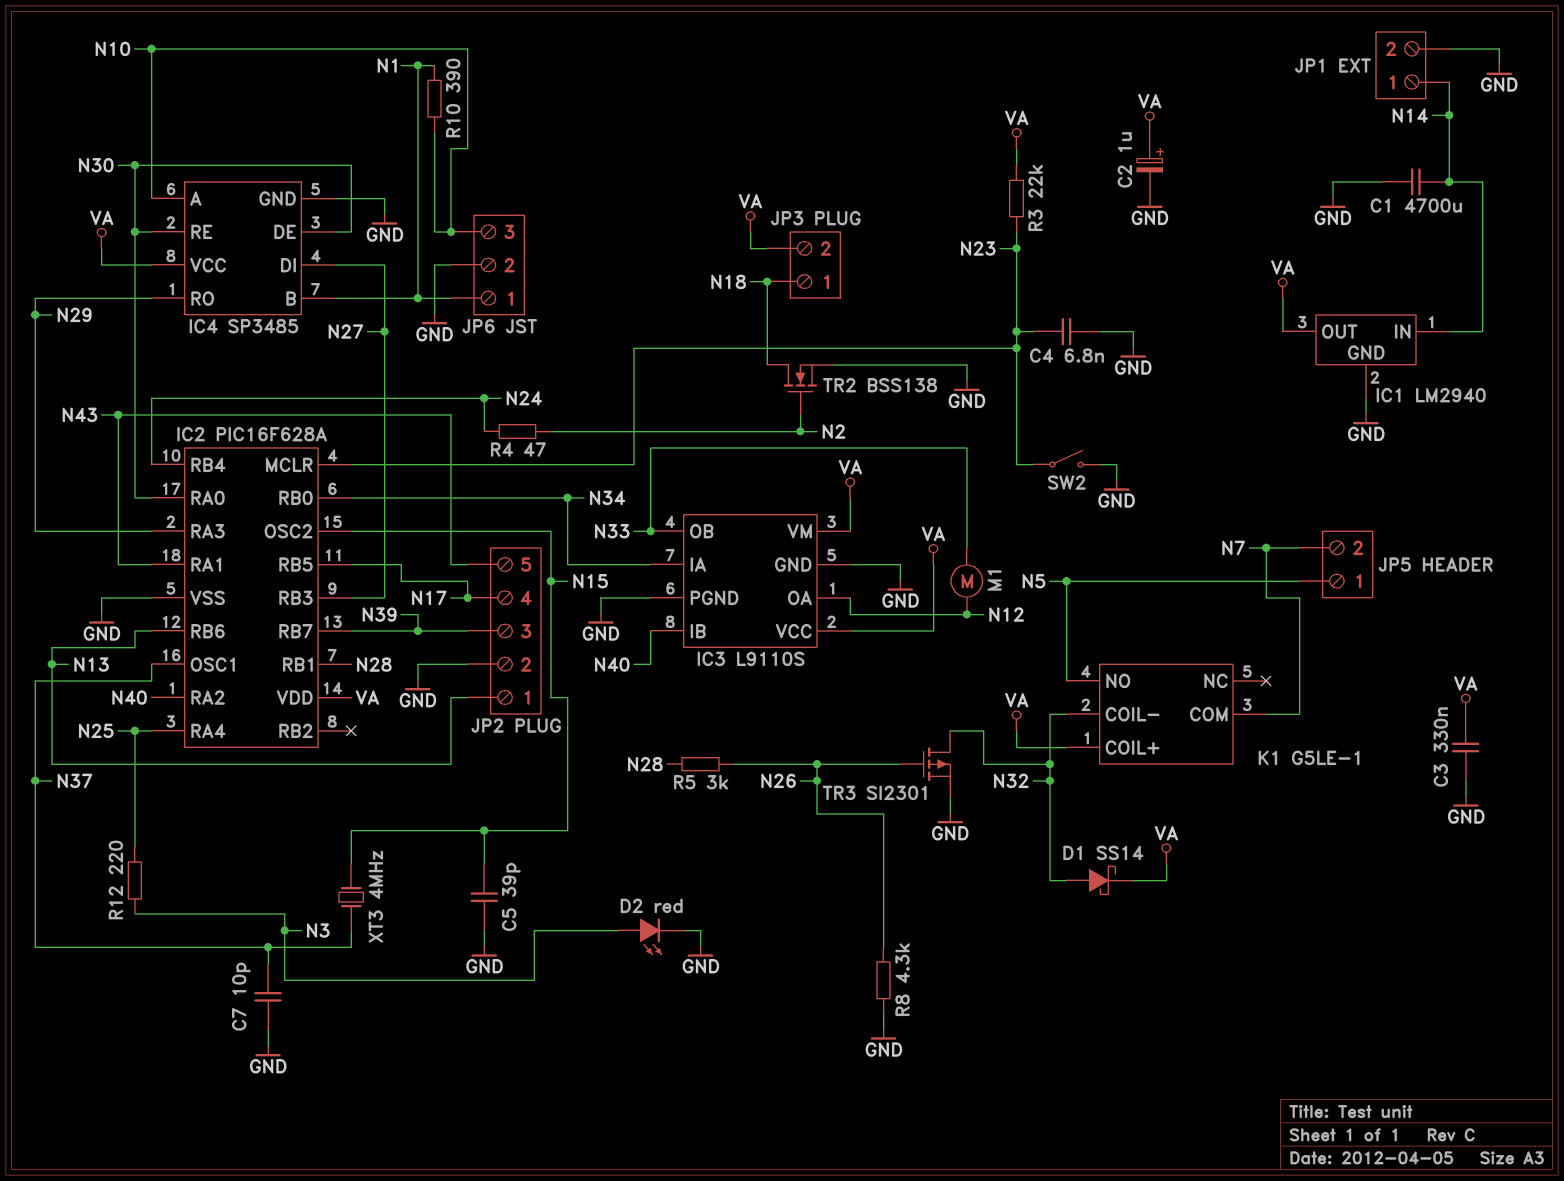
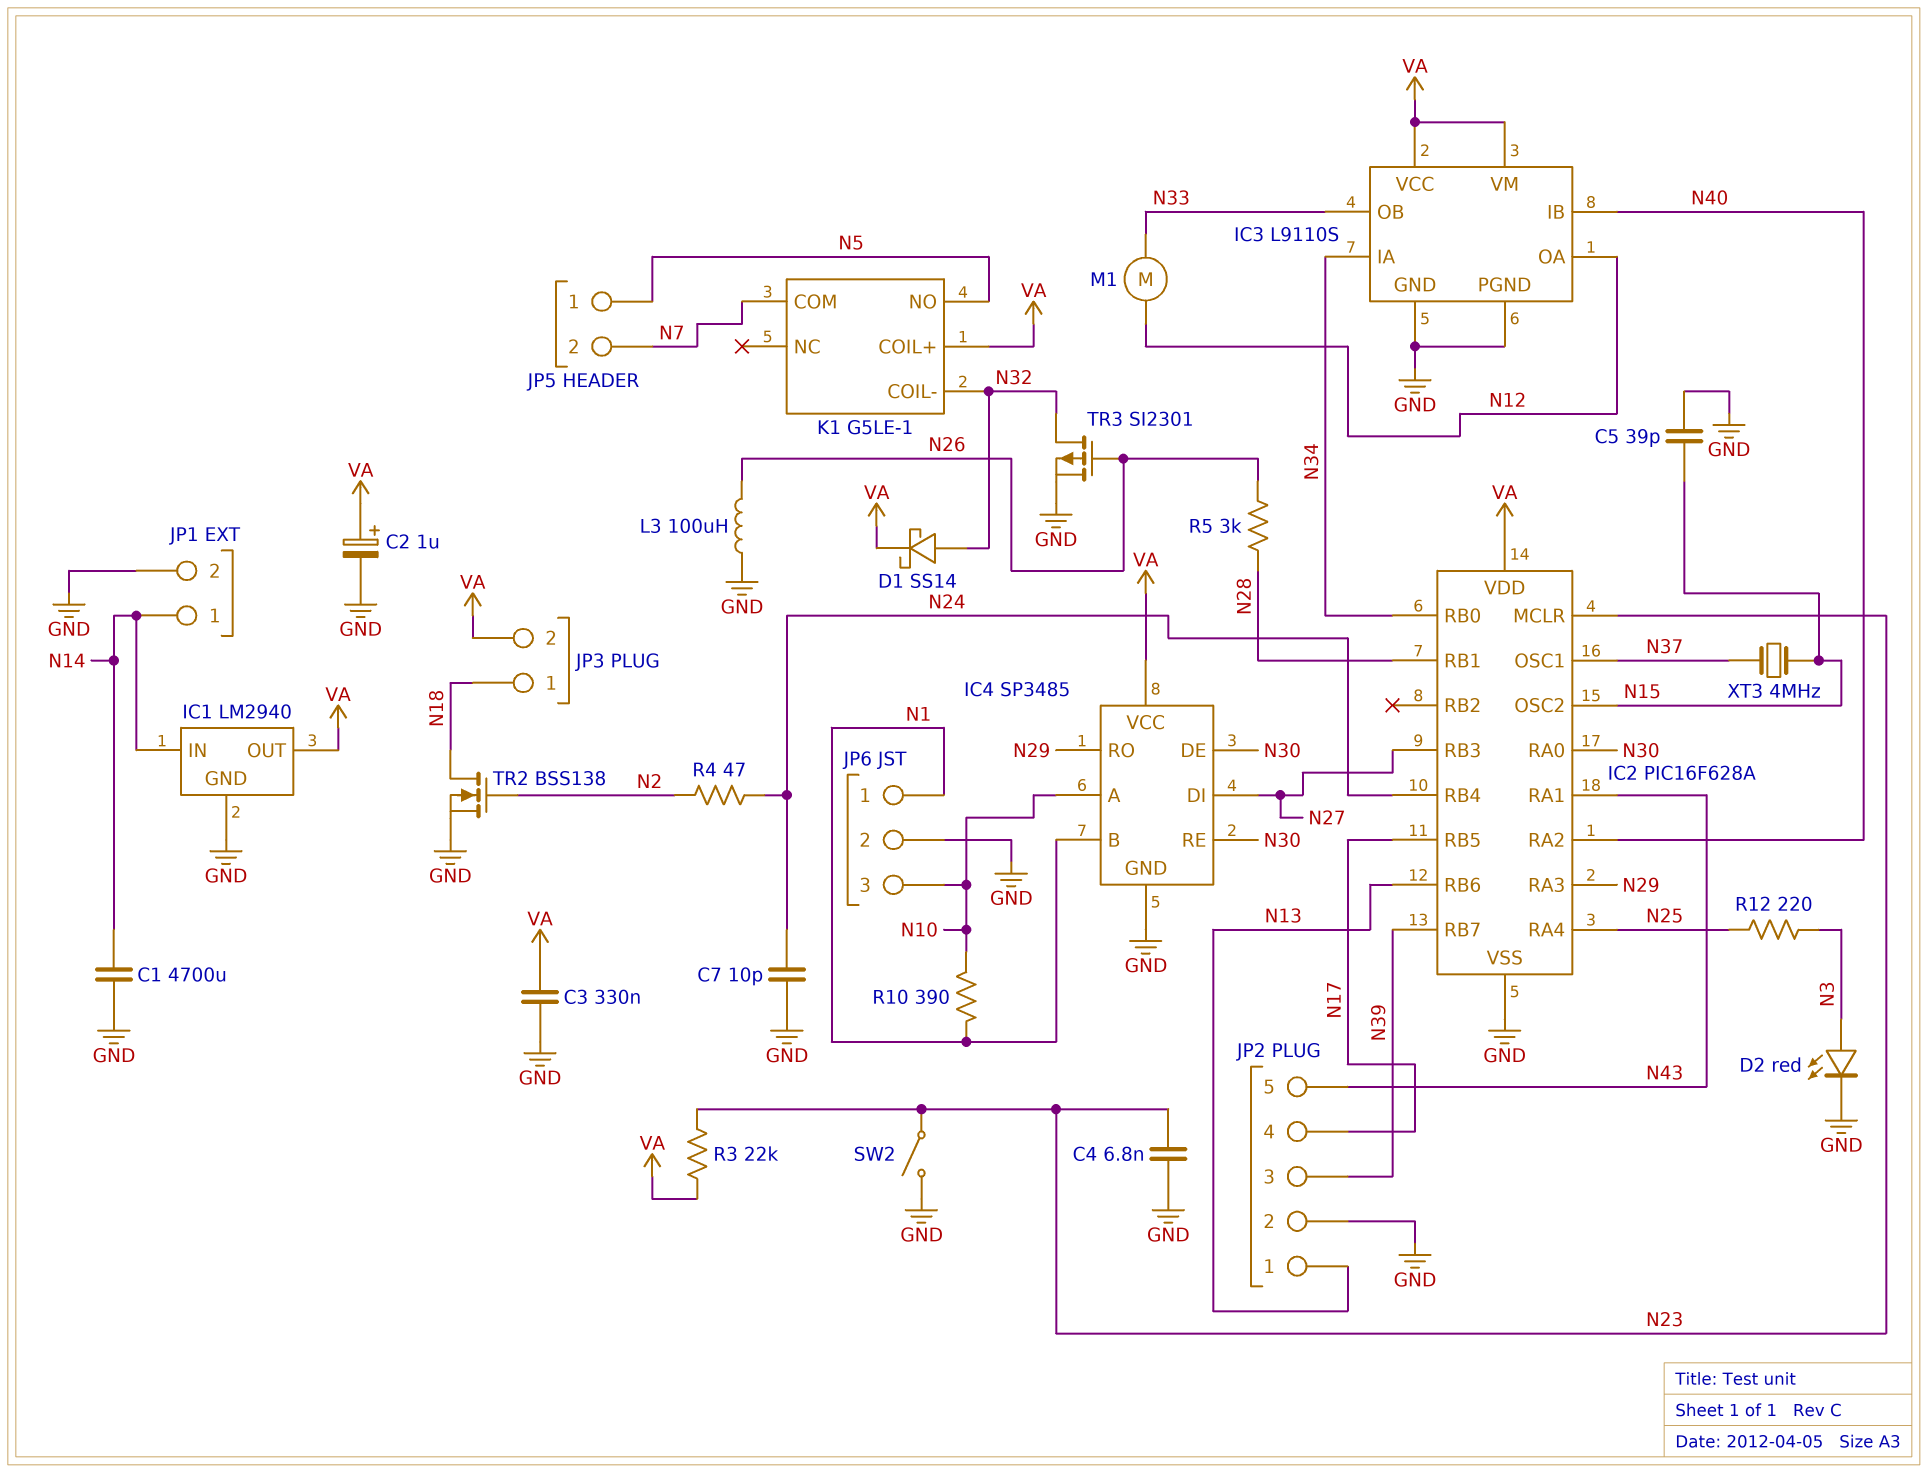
C7: 10pF (GND, N37) -> 10pF (GND, N24)
L3: none -> 100uH (GND, N26)
R8: 4.3k (GND, N26) -> none

